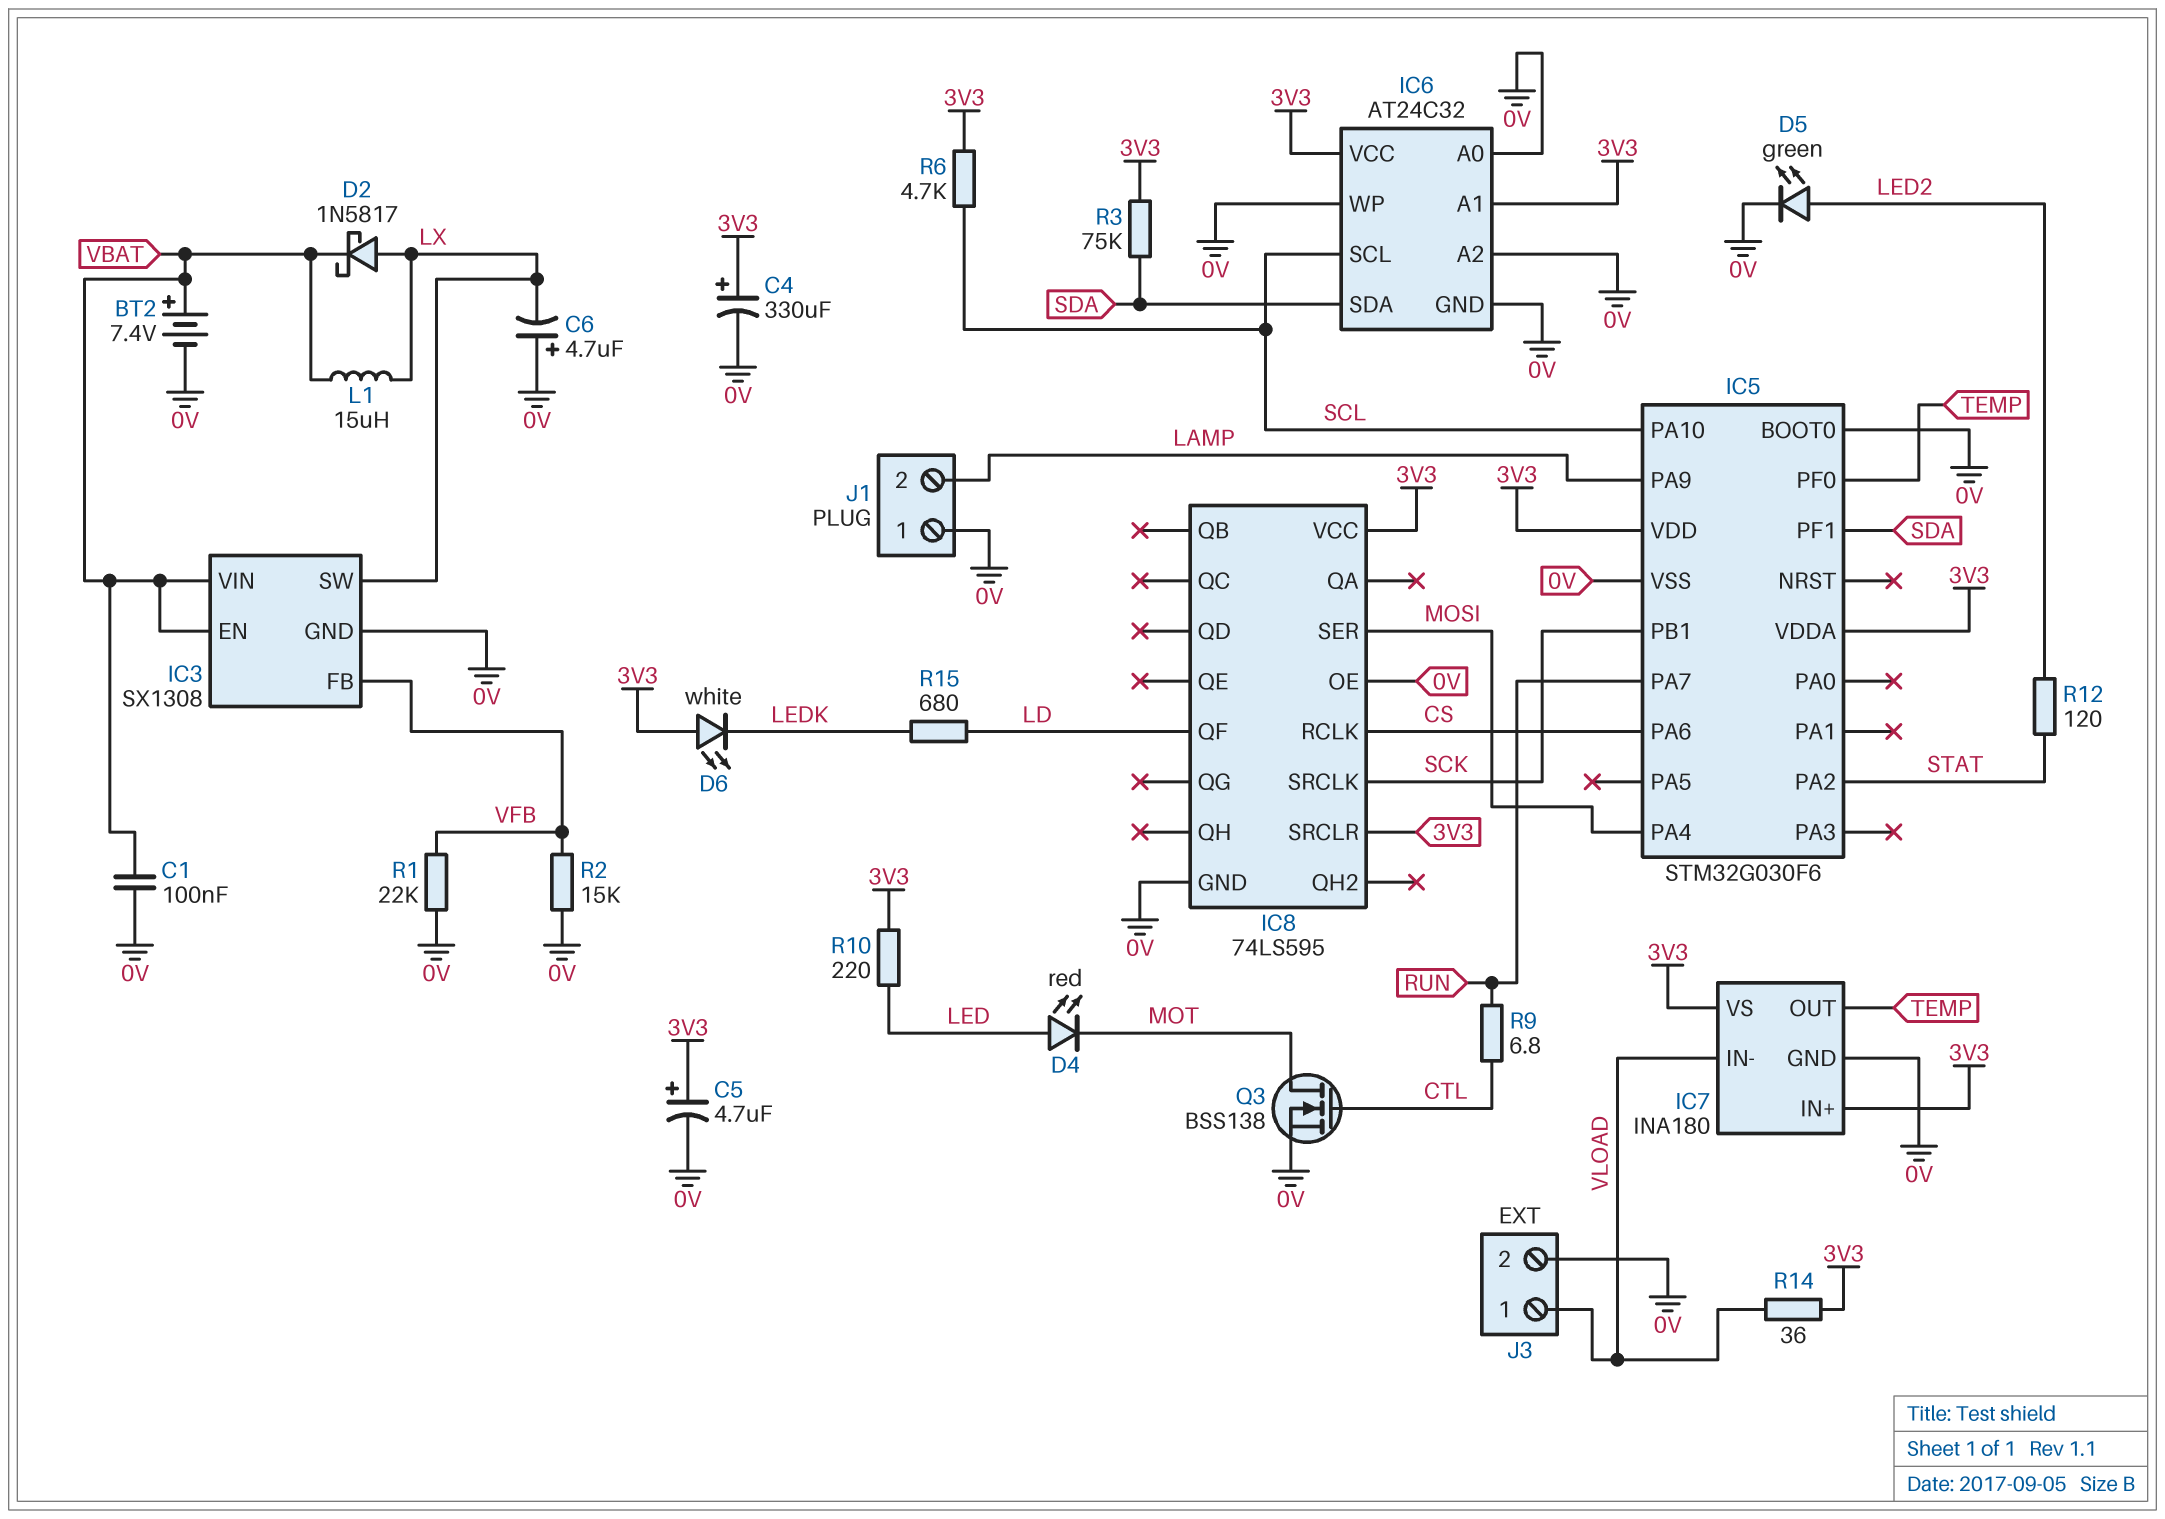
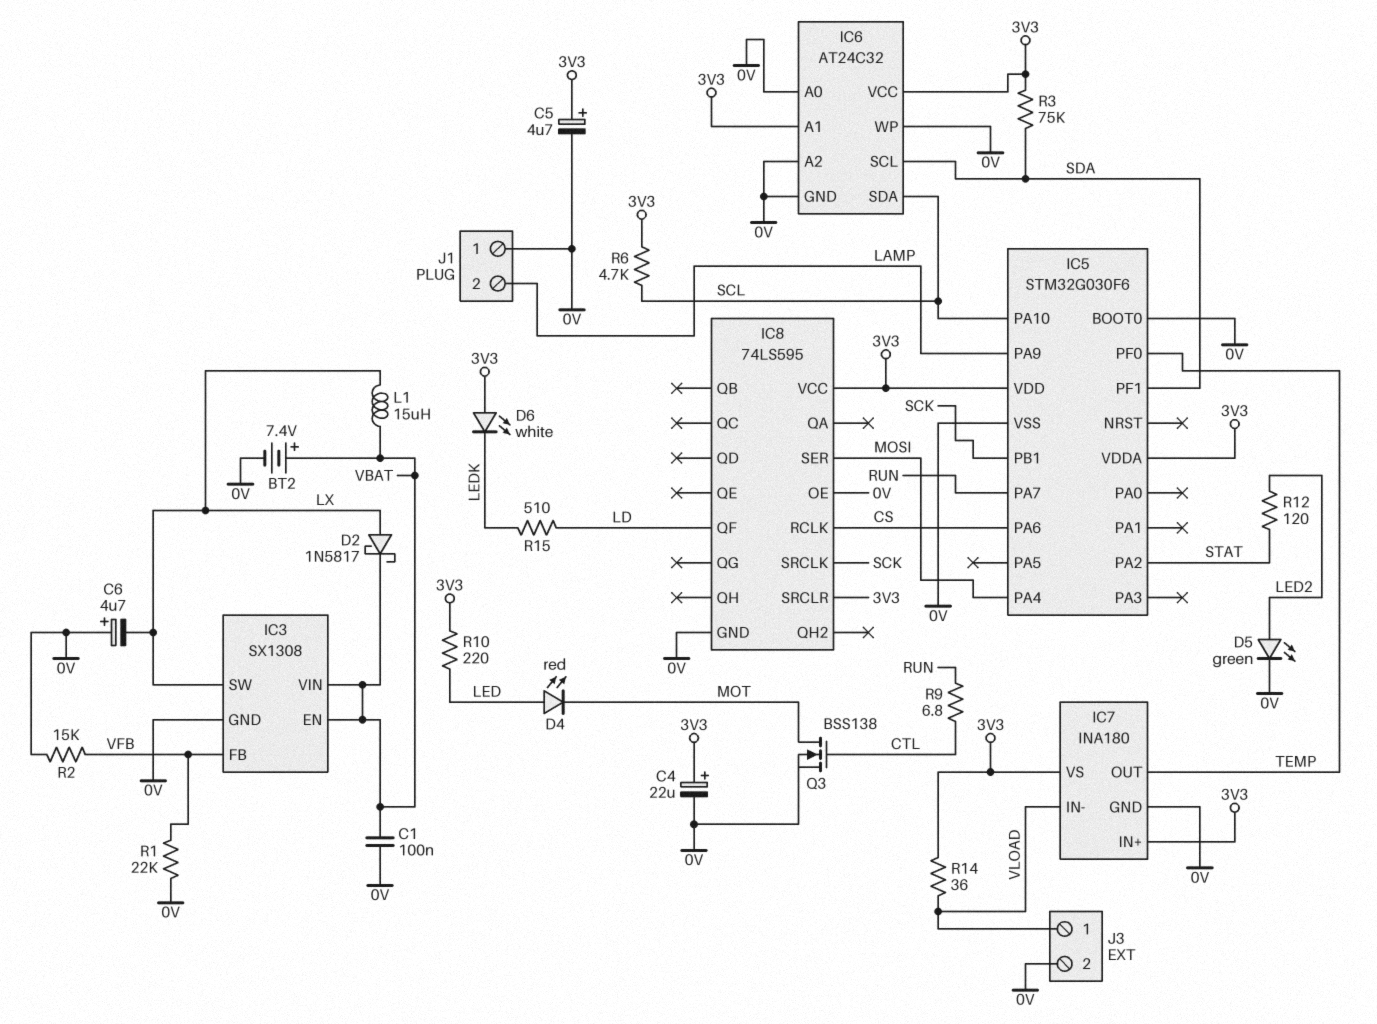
C4: 330uF (plus 3V3, minus 0V) -> 22uF (plus 3V3, minus 0V)
IC6 pin SCL: SCL -> SDA
IC6 pin SDA: SDA -> SCL
R15: 680 (LD, LEDK) -> 510 (LD, LEDK)

